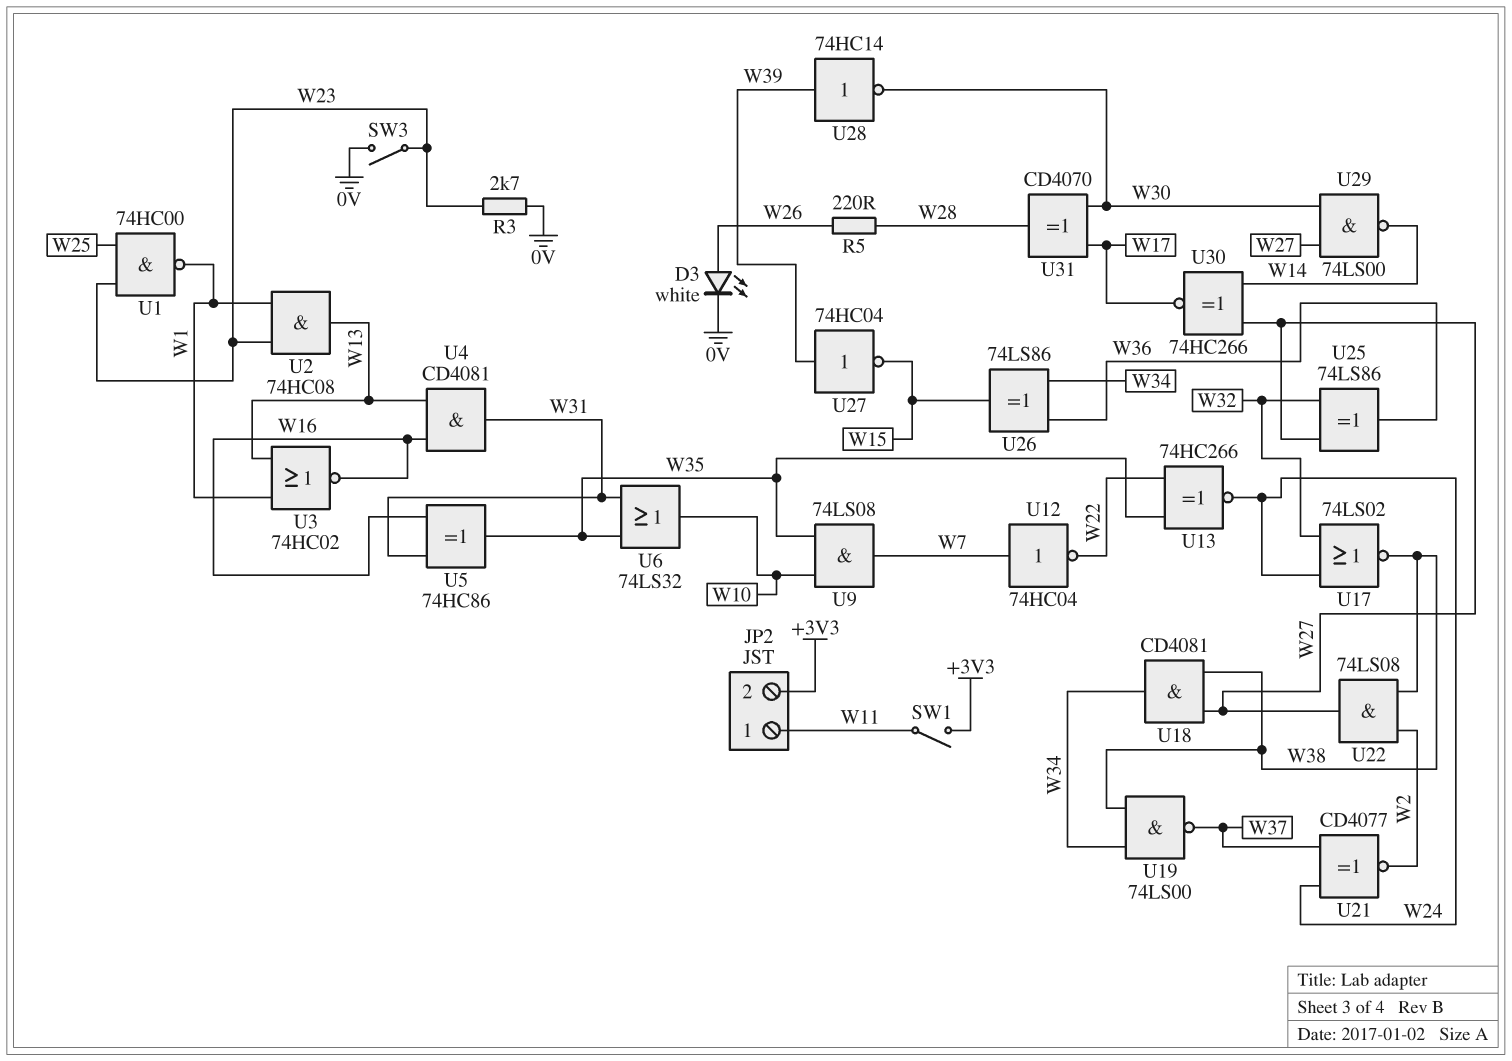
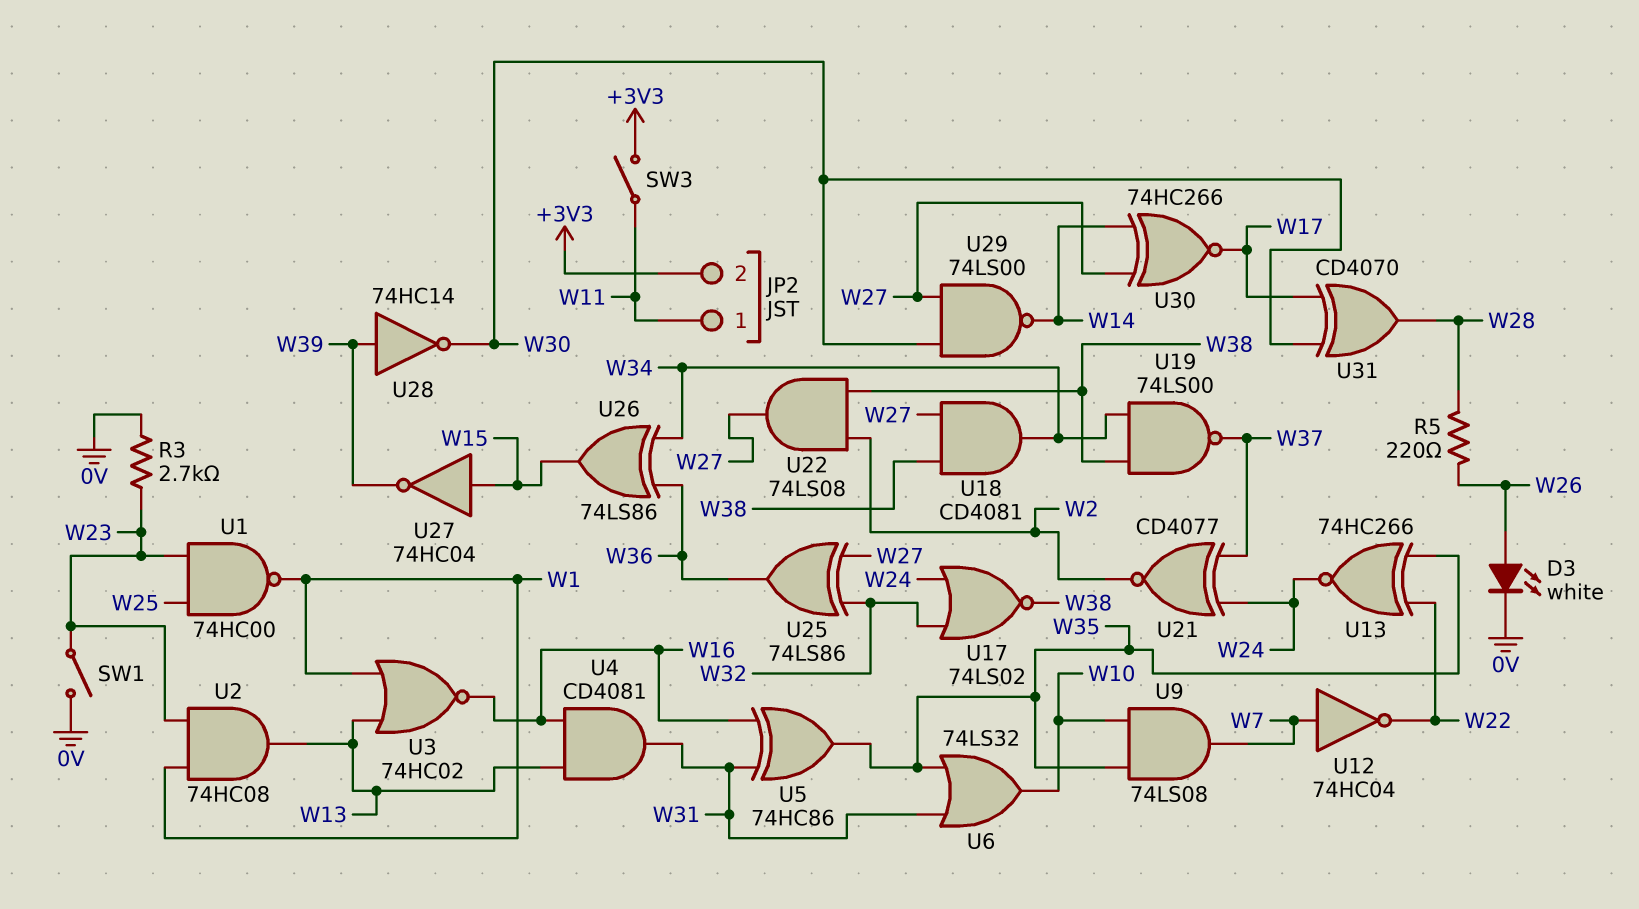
SW1: switch (+3V3, W11) -> switch (0V, W23)
SW3: switch (0V, W23) -> switch (+3V3, W11)
U27: NOT 74HC04 (in W39, out W15) -> NOT 74HC04 (in W15, out W39)

